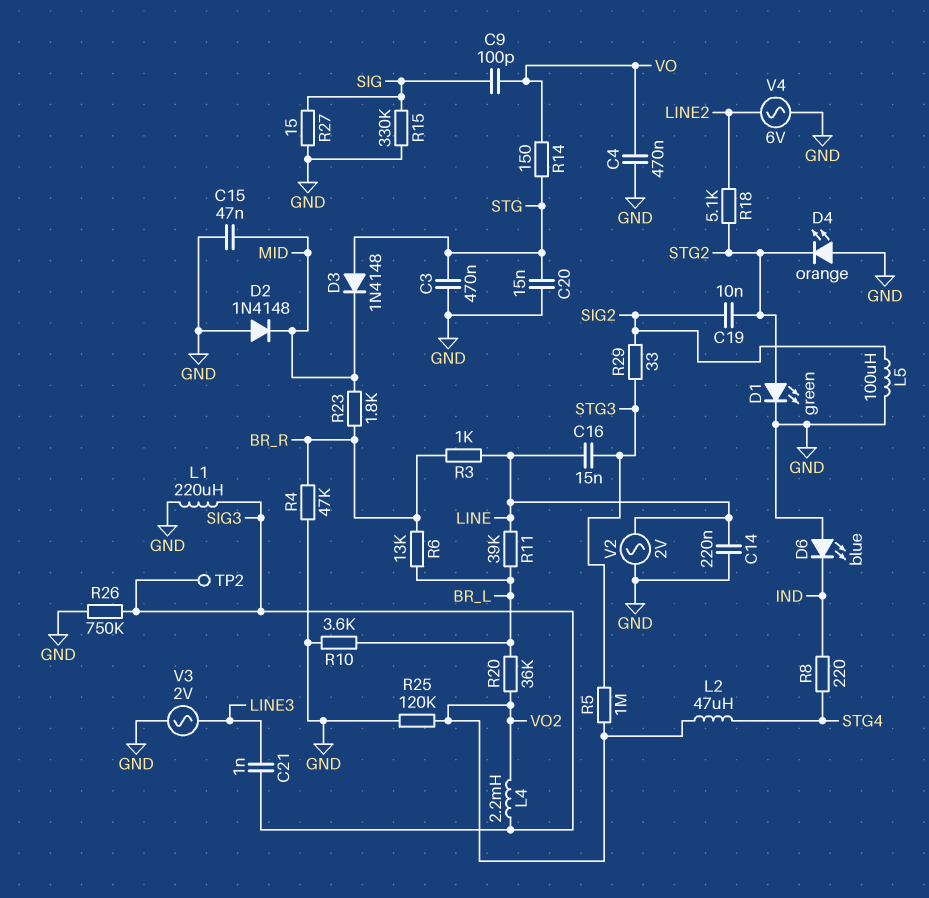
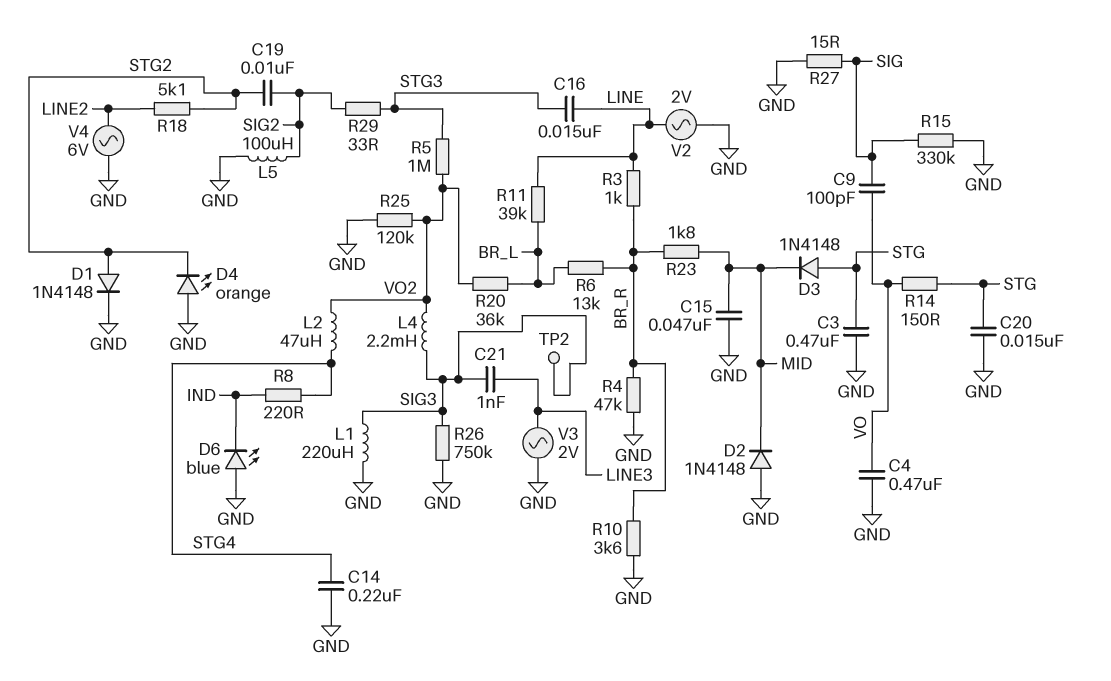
C14: 220nF (GND, LINE) -> 220nF (GND, STG4)
D1: LED green (A STG2, K GND) -> diode 1N4148 (A STG2, K GND)
R10: 3.6k (BR_L, GND) -> 3.6k (BR_R, GND)

